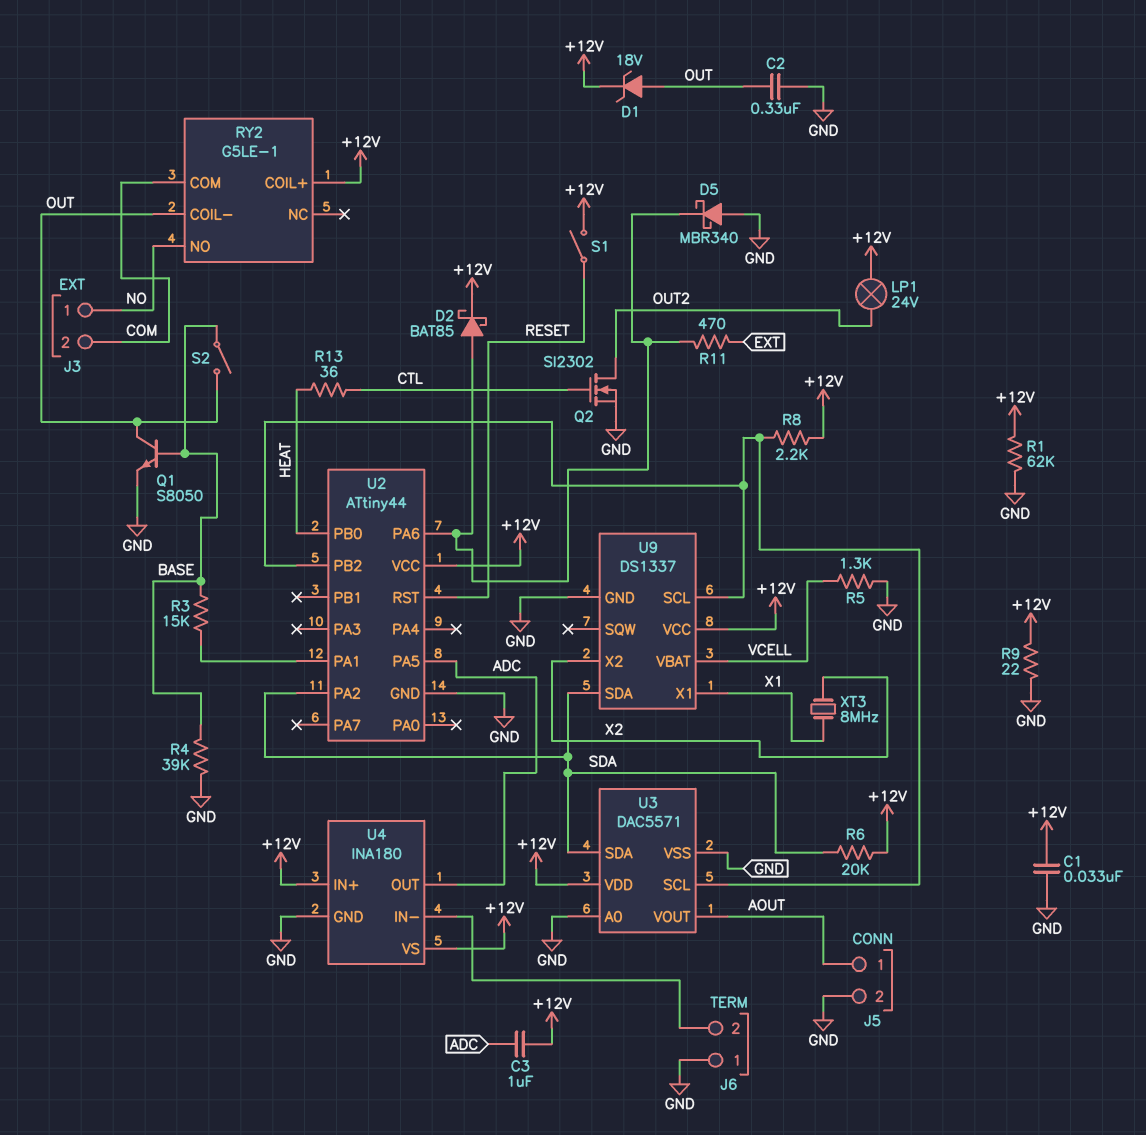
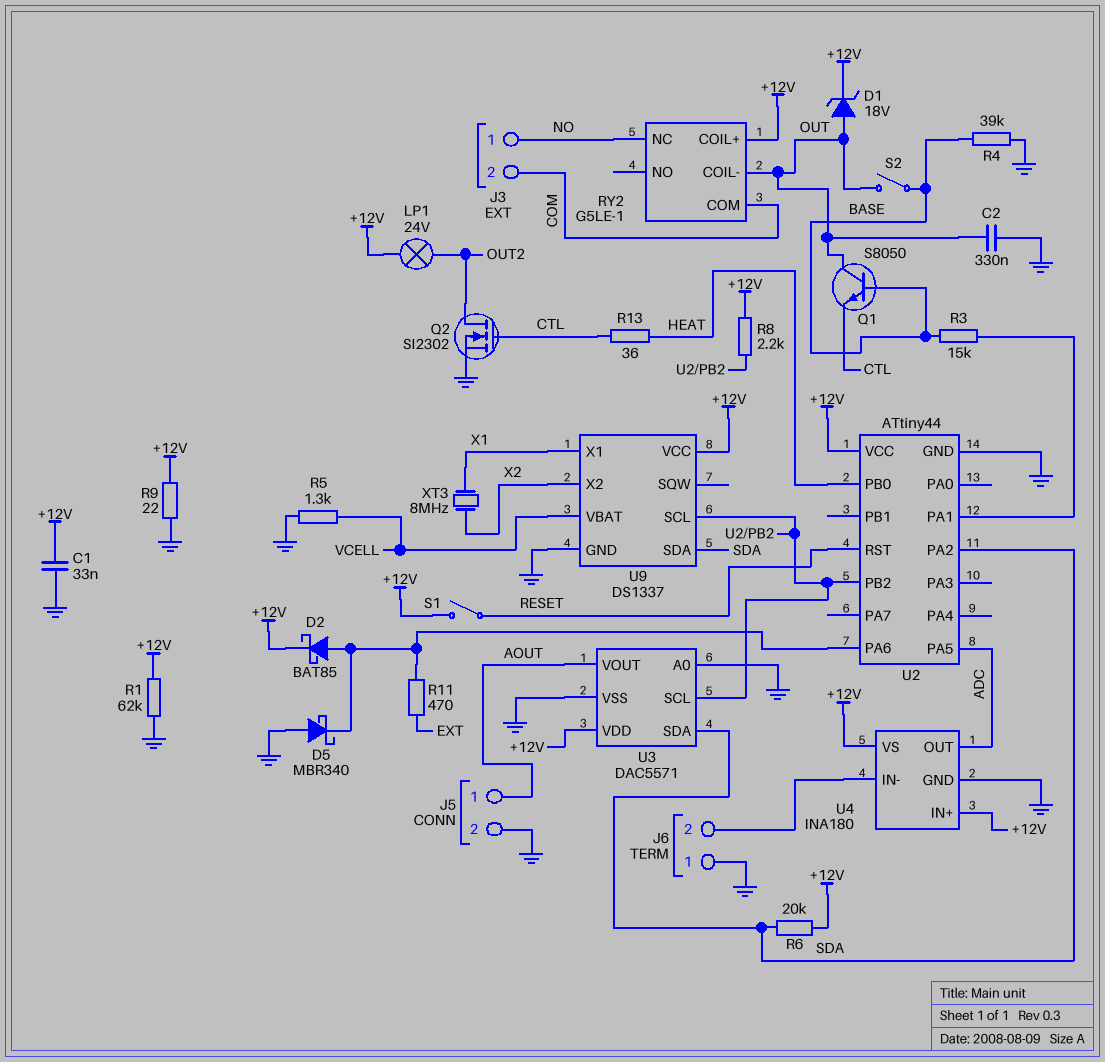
C3: 1uF (+12V, ADC) -> none
Q1: NPN S8050 (B BASE, C OUT, E GND) -> NPN S8050 (B BASE, C OUT, E CTL)
RY2 pin NC: none -> NO
RY2 pin NO: NO -> none

